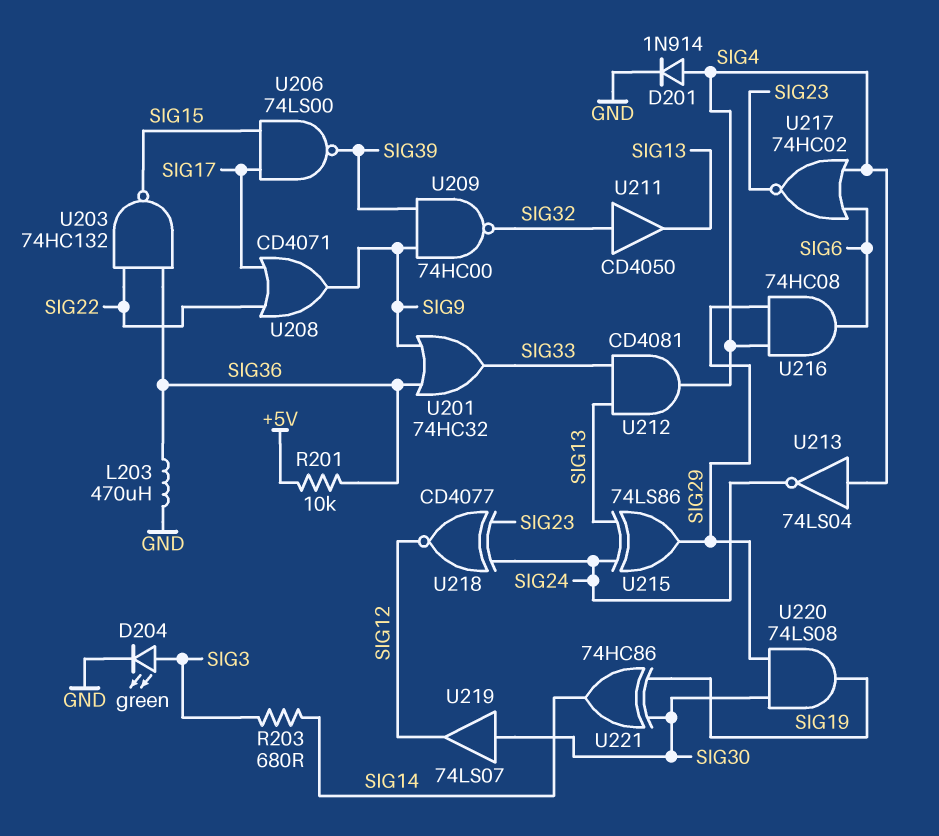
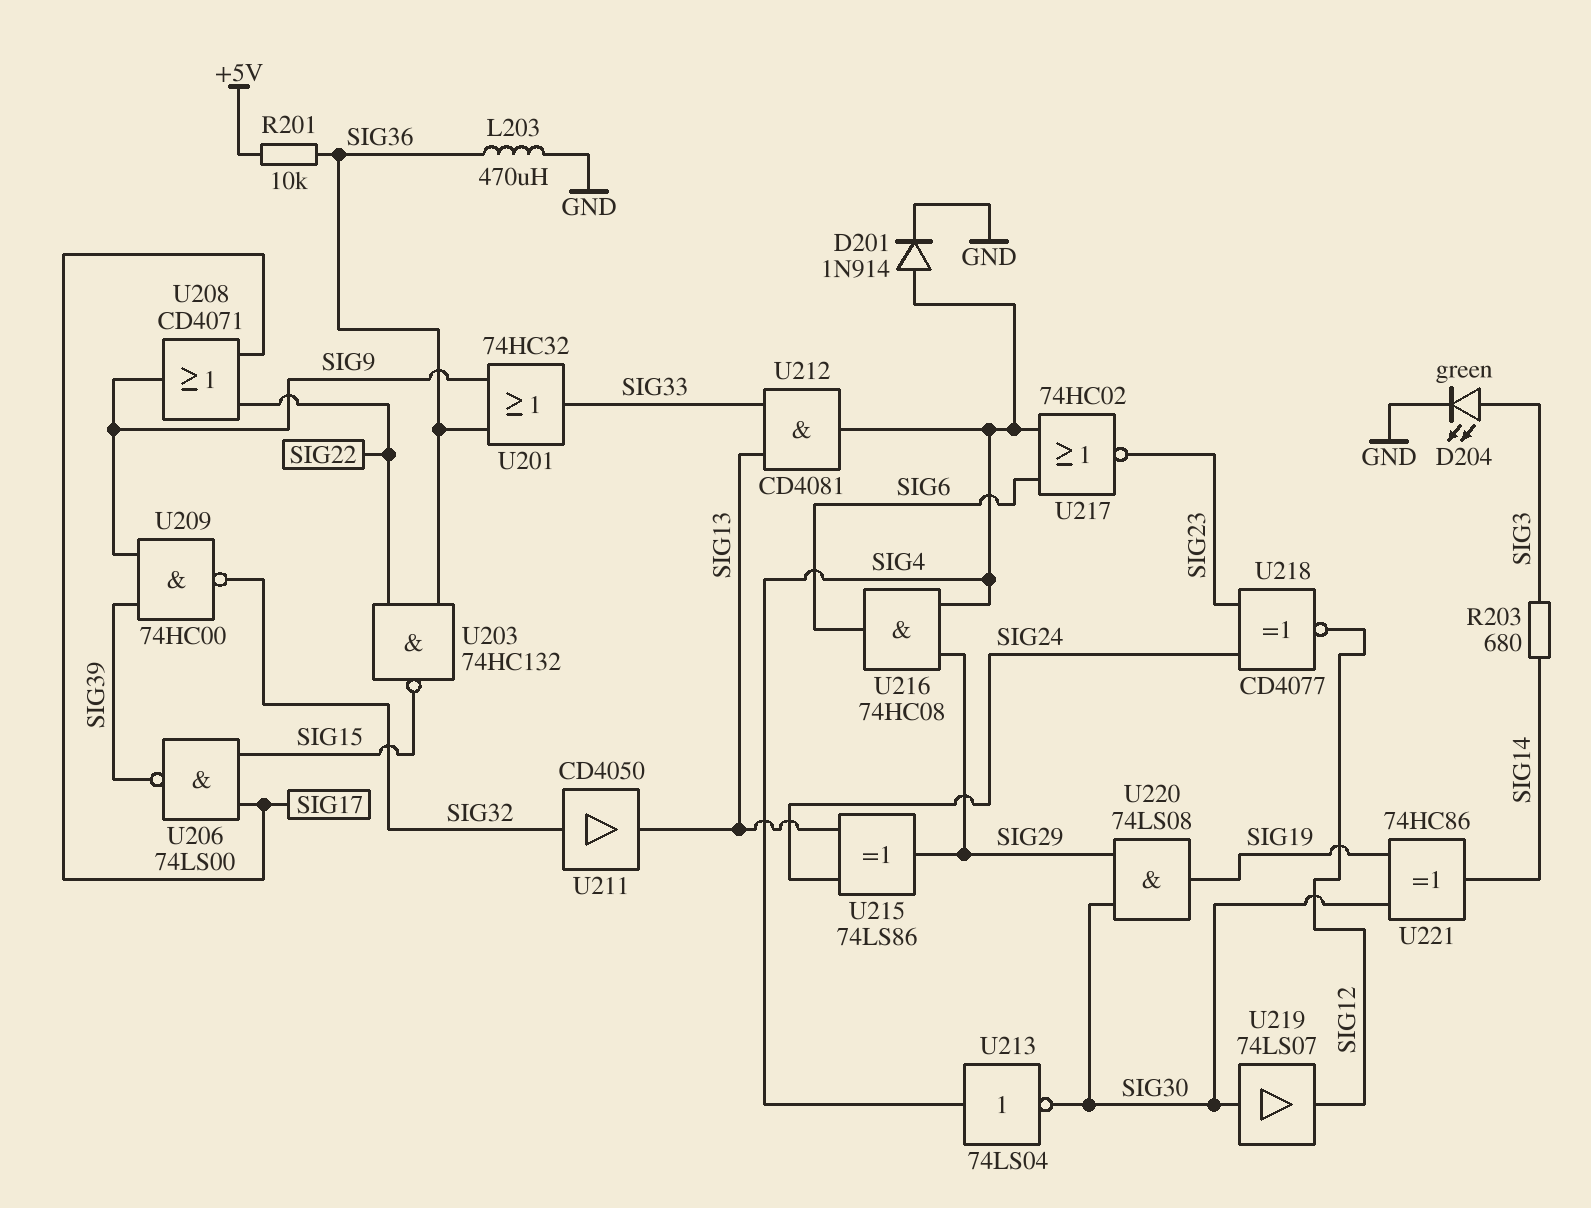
U213: NOT 74LS04 (in SIG4, out SIG24) -> NOT 74LS04 (in SIG4, out SIG30)

